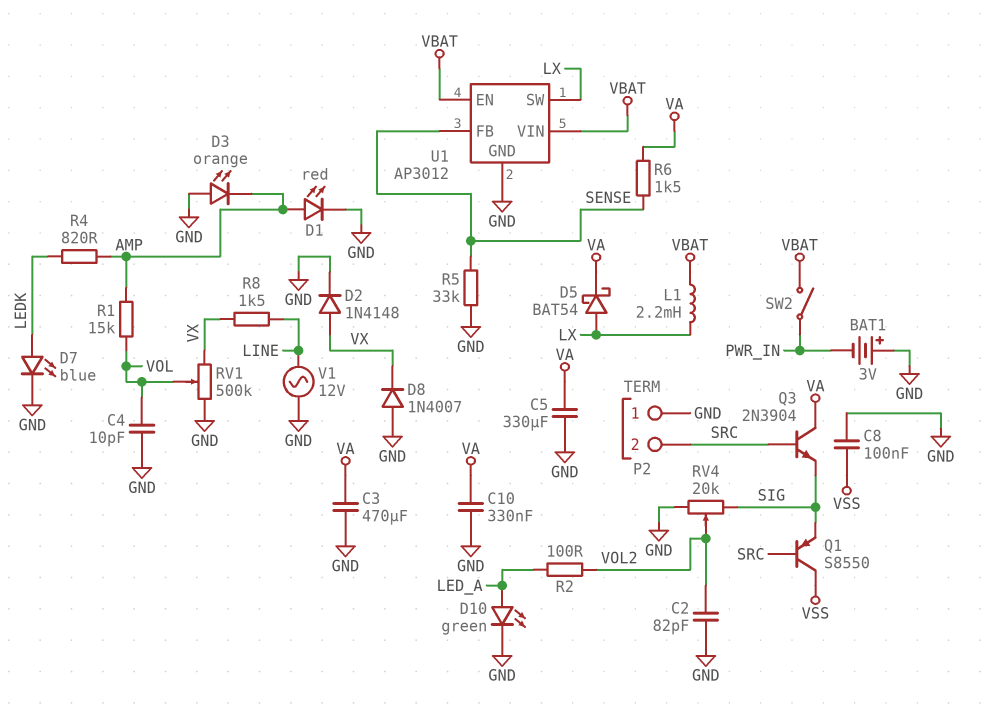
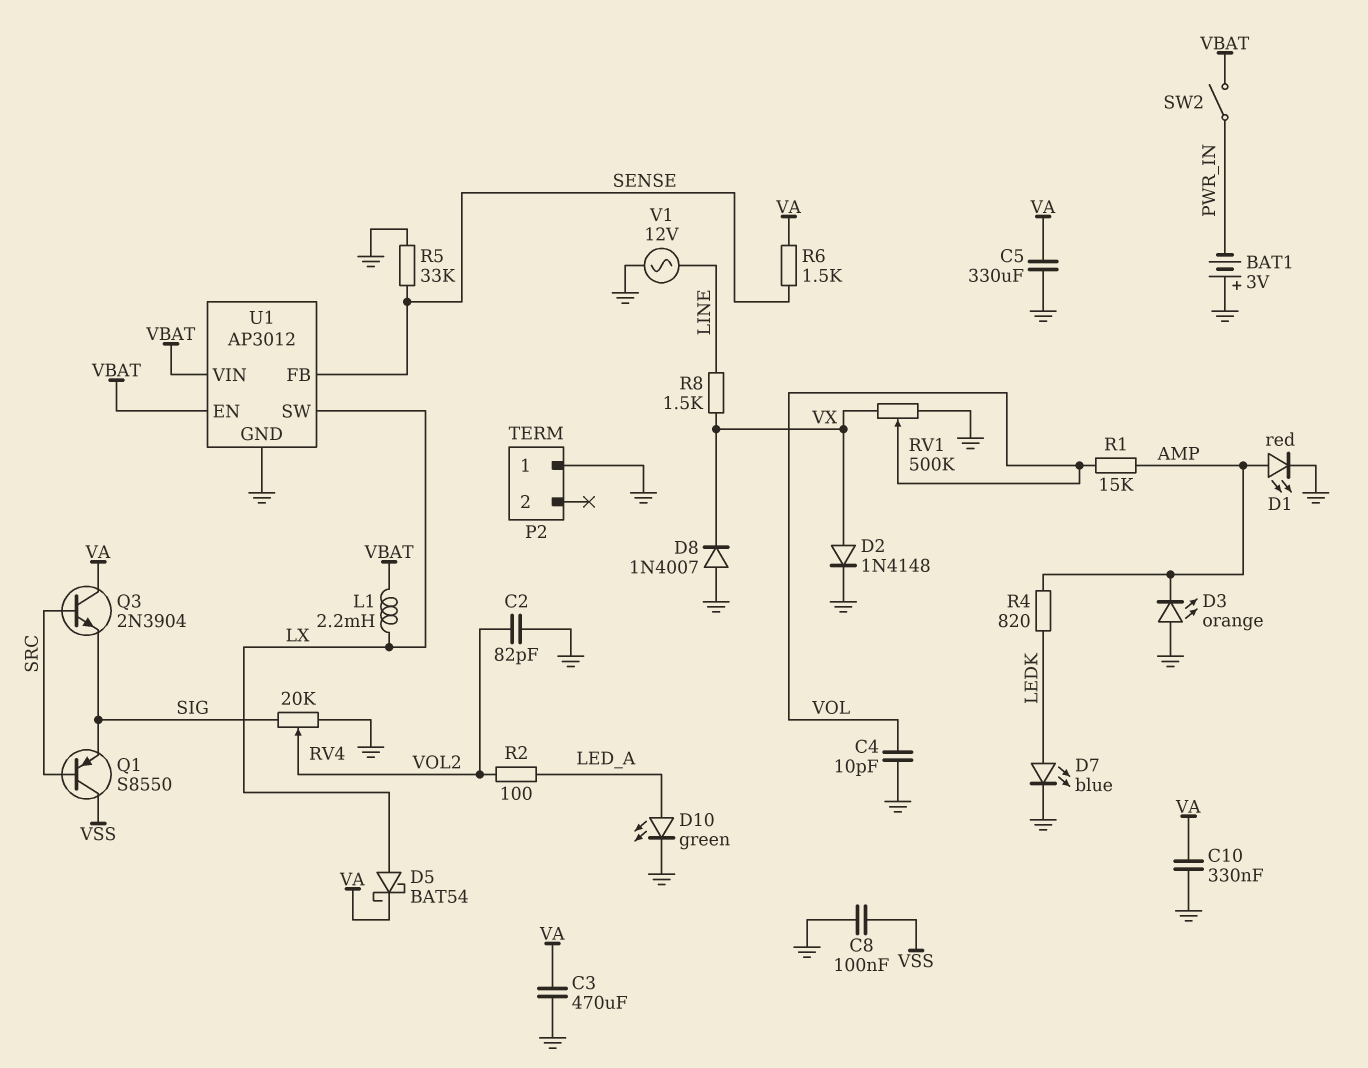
P2 pin 2: SRC -> none

